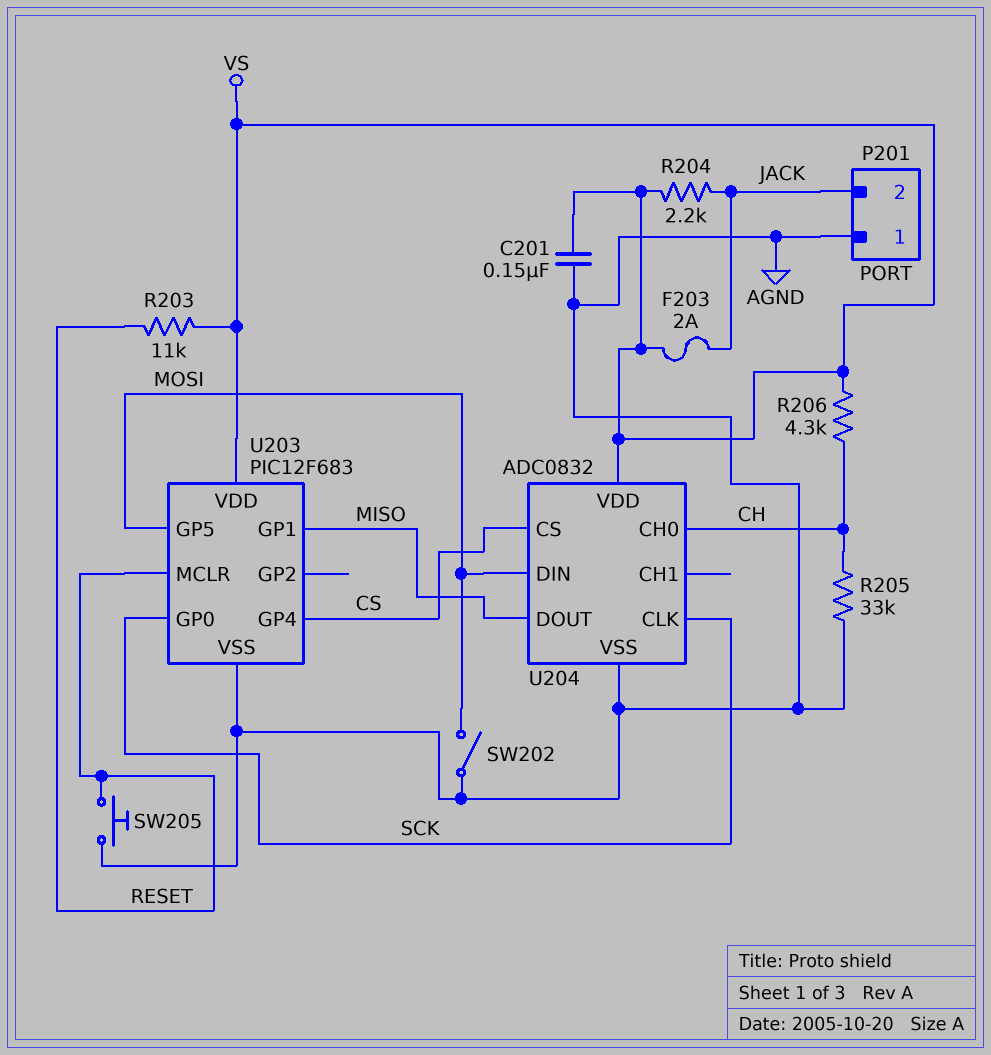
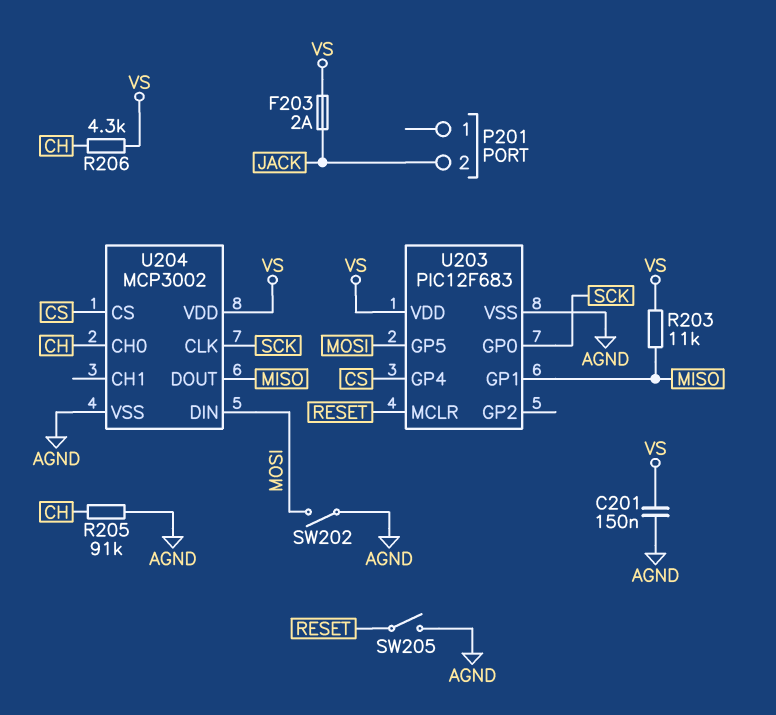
P201 pin 1: AGND -> none
R203: 11k (RESET, VS) -> 11k (MISO, VS)
R204: 2.2k (JACK, VS) -> none
R205: 33k (AGND, CH) -> 91k (AGND, CH)
SW205: button (AGND, RESET) -> switch (AGND, RESET)
U204: ADC0832 -> MCP3002

